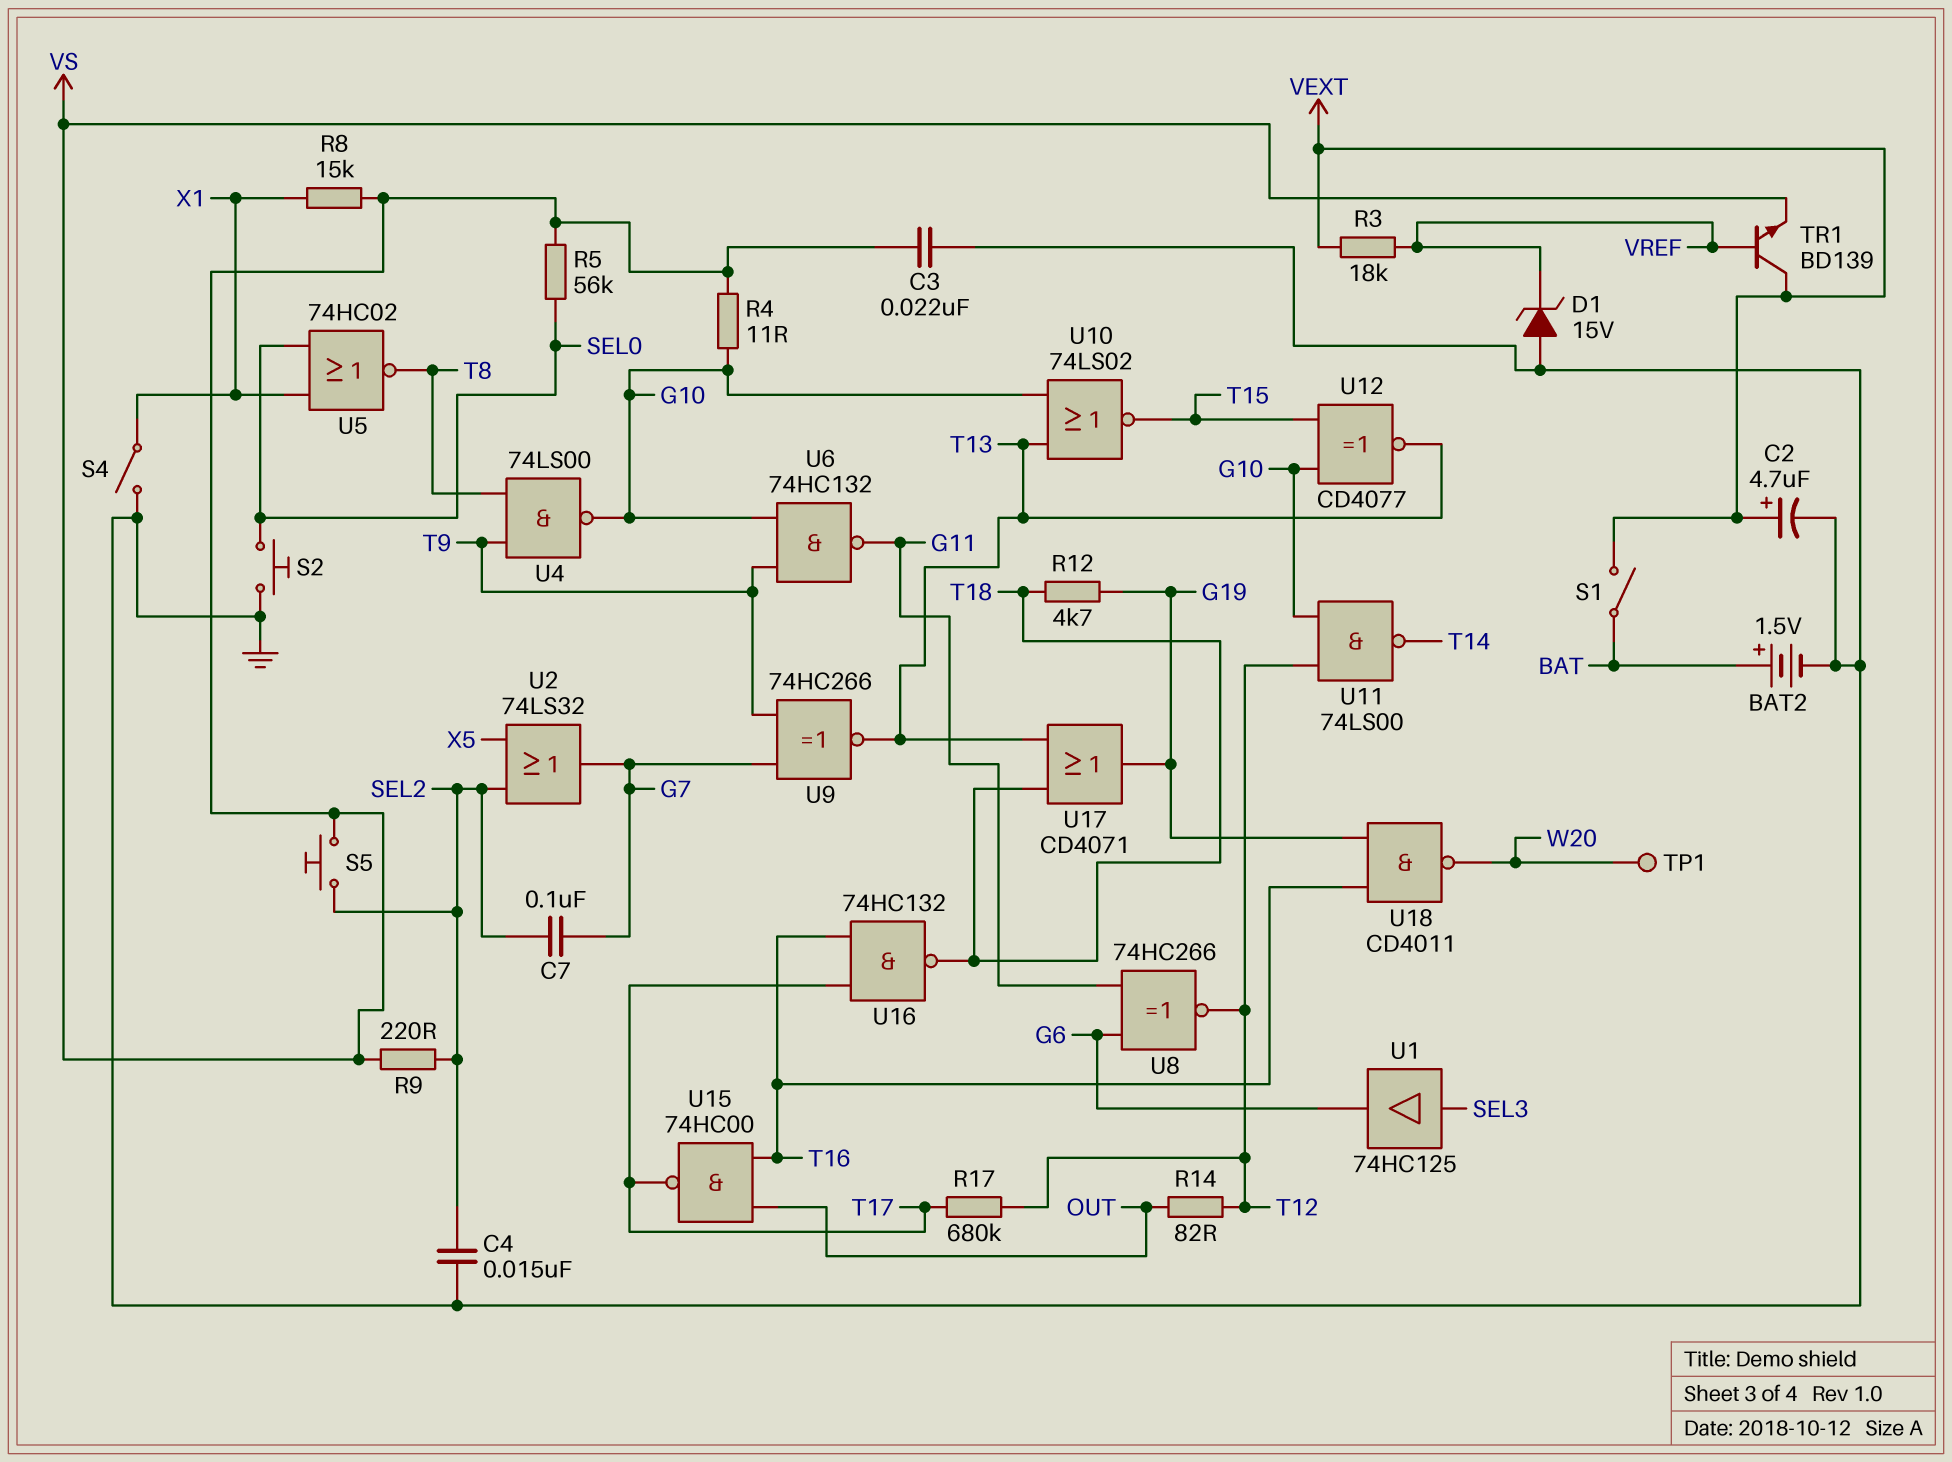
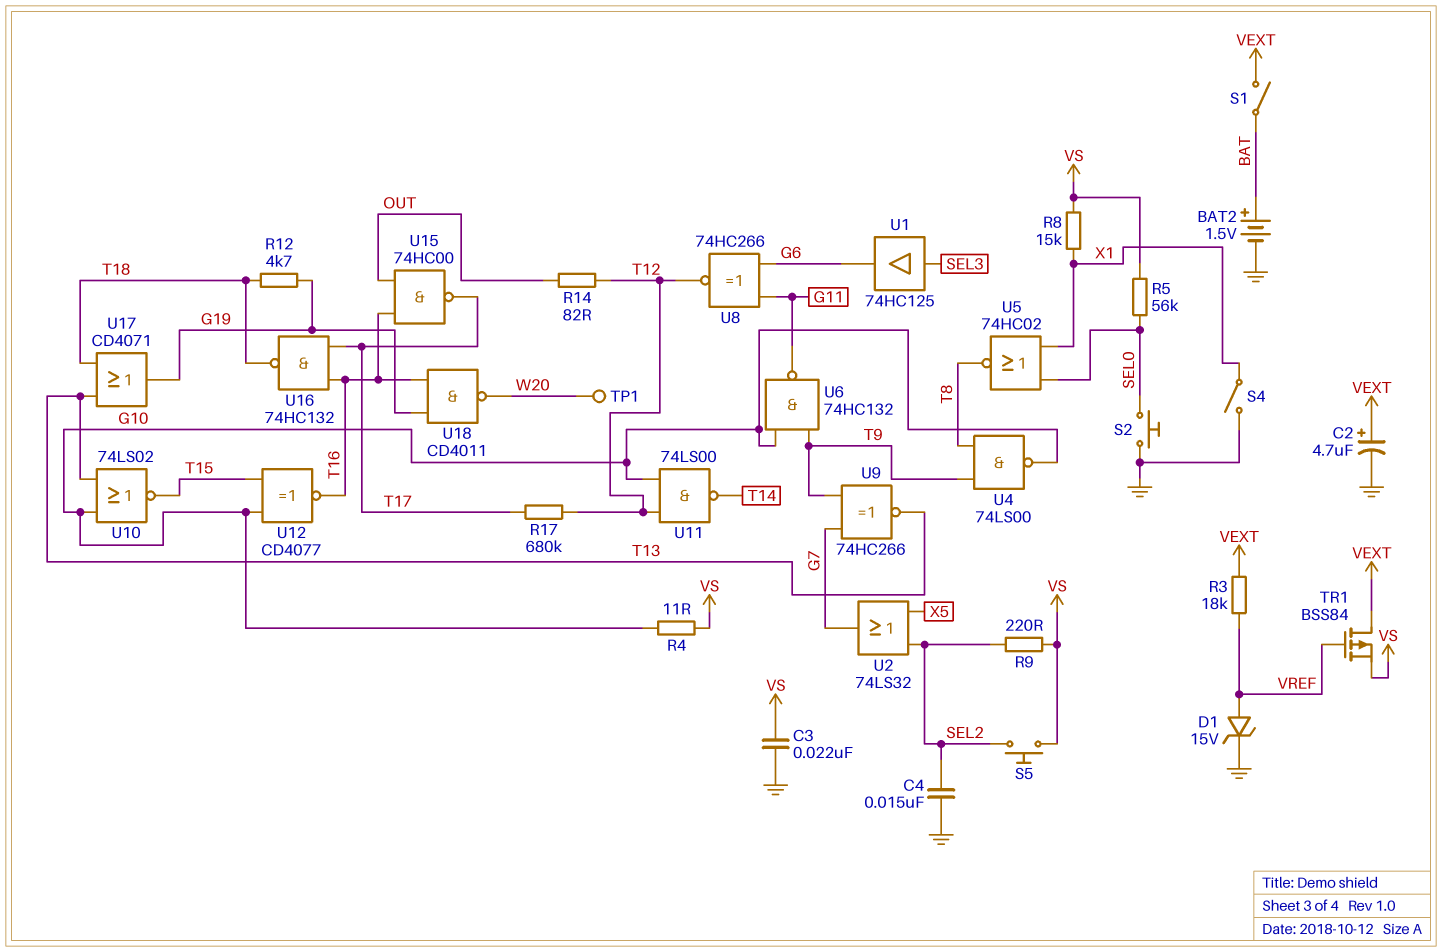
C7: 100nF (G7, SEL2) -> none
D1: zener 15V (A GND, K VREF) -> zener 15V (A VREF, K GND)
TR1: NPN BD139 (B VREF, C VEXT, E VS) -> PMOS BSS84 (G VREF, D VEXT, S VS)
U12: XNOR CD4077 (in G10, in T15, out T13) -> XNOR CD4077 (in G10, in T15, out T16)

